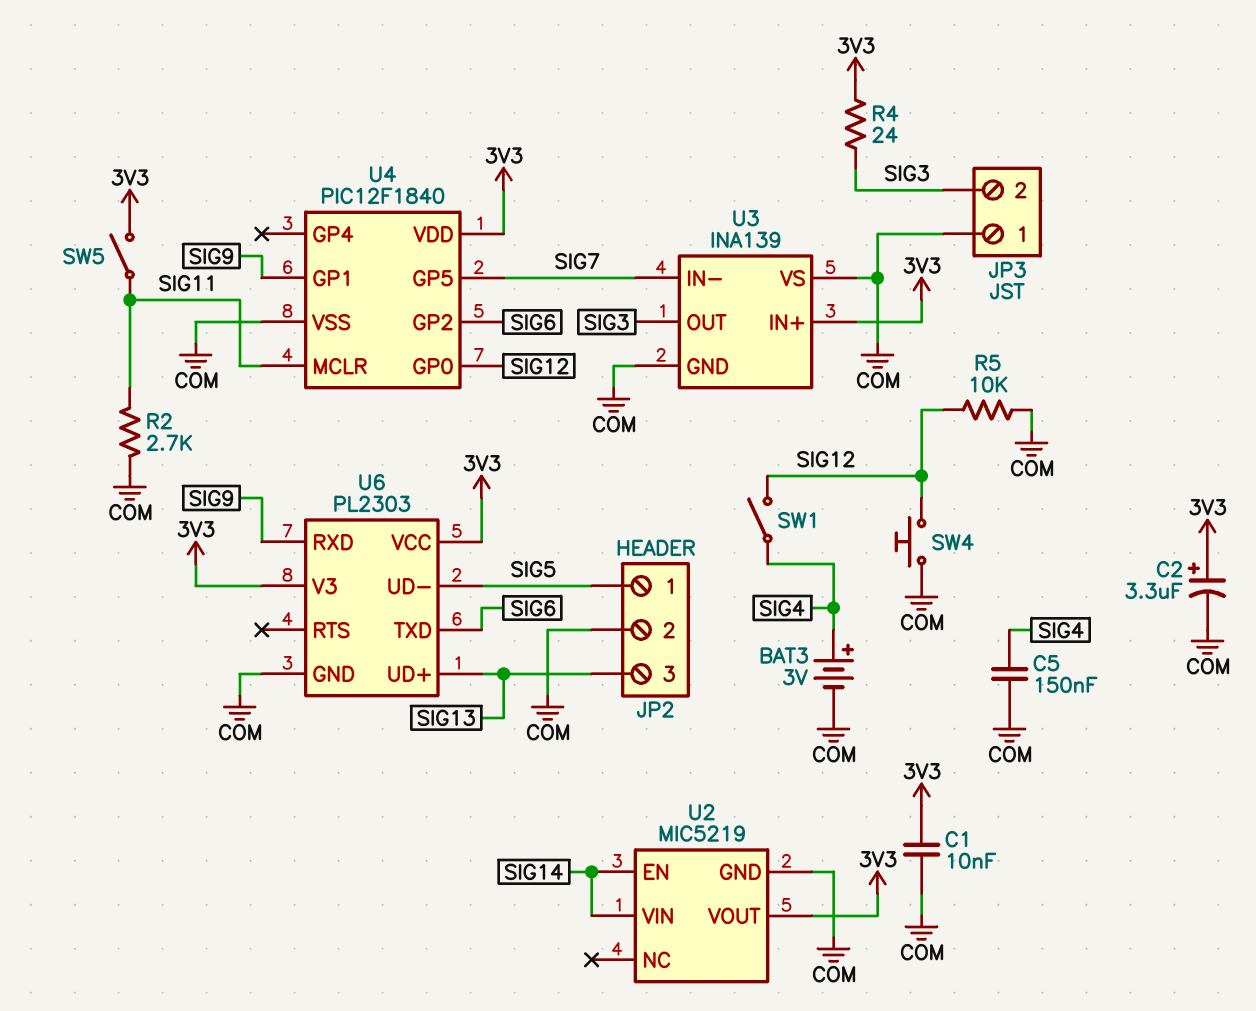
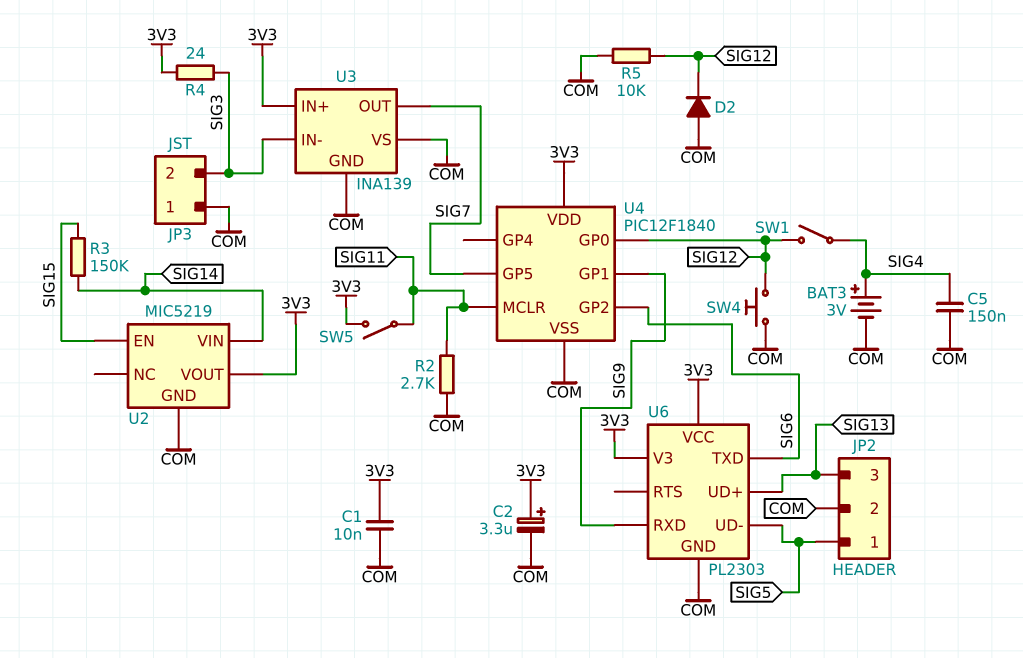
D2: none -> diode (A COM, K SIG12)
R3: none -> 150k (SIG14, SIG15)
U2 pin EN: SIG14 -> SIG15
U3 pin IN-: SIG7 -> SIG3
U3 pin OUT: SIG3 -> SIG7

